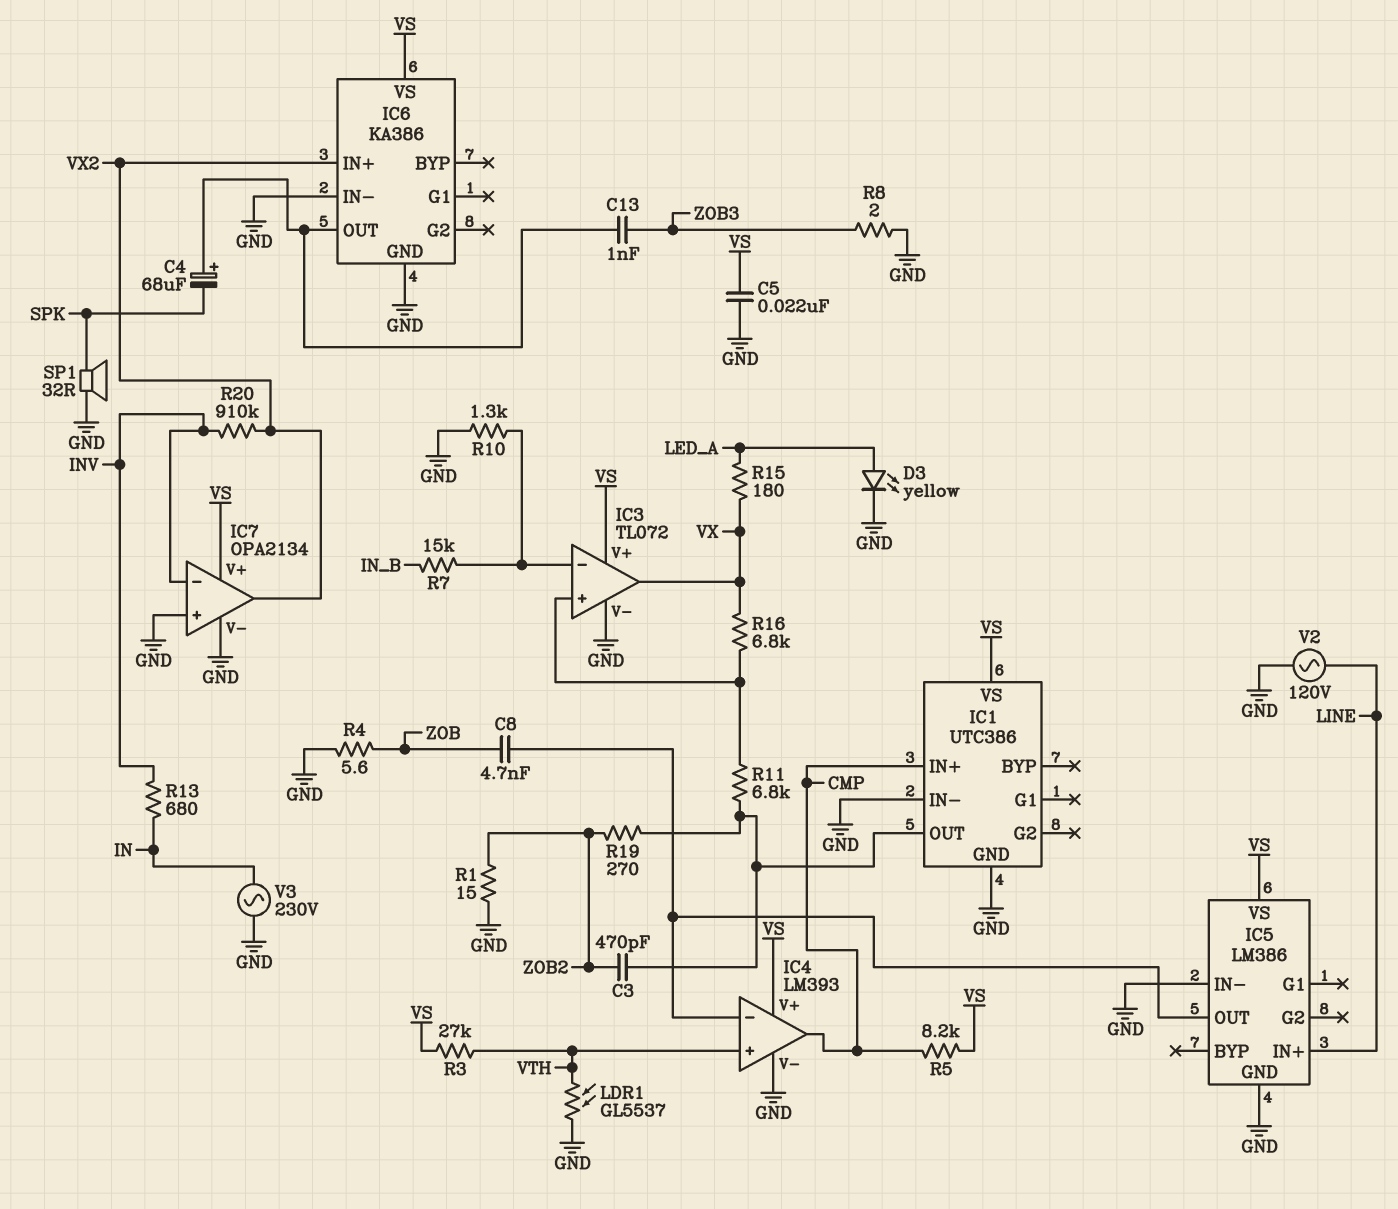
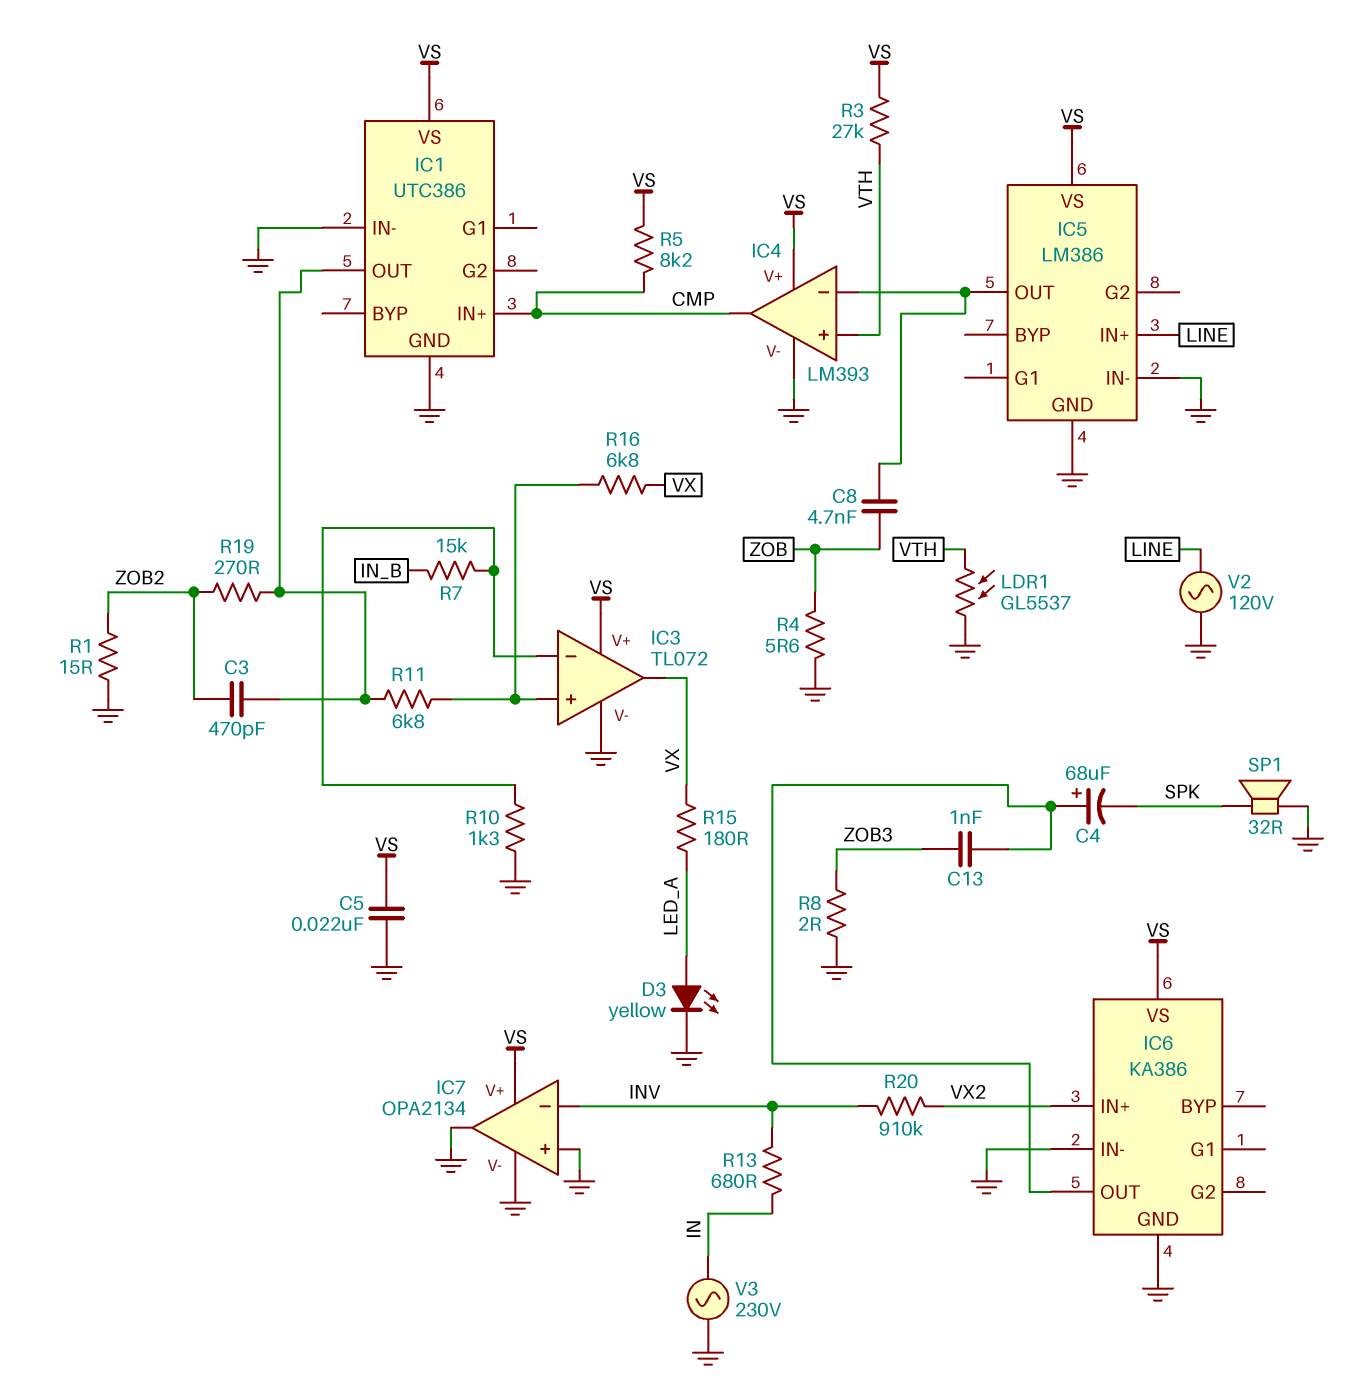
IC7 pin out: VX2 -> GND

